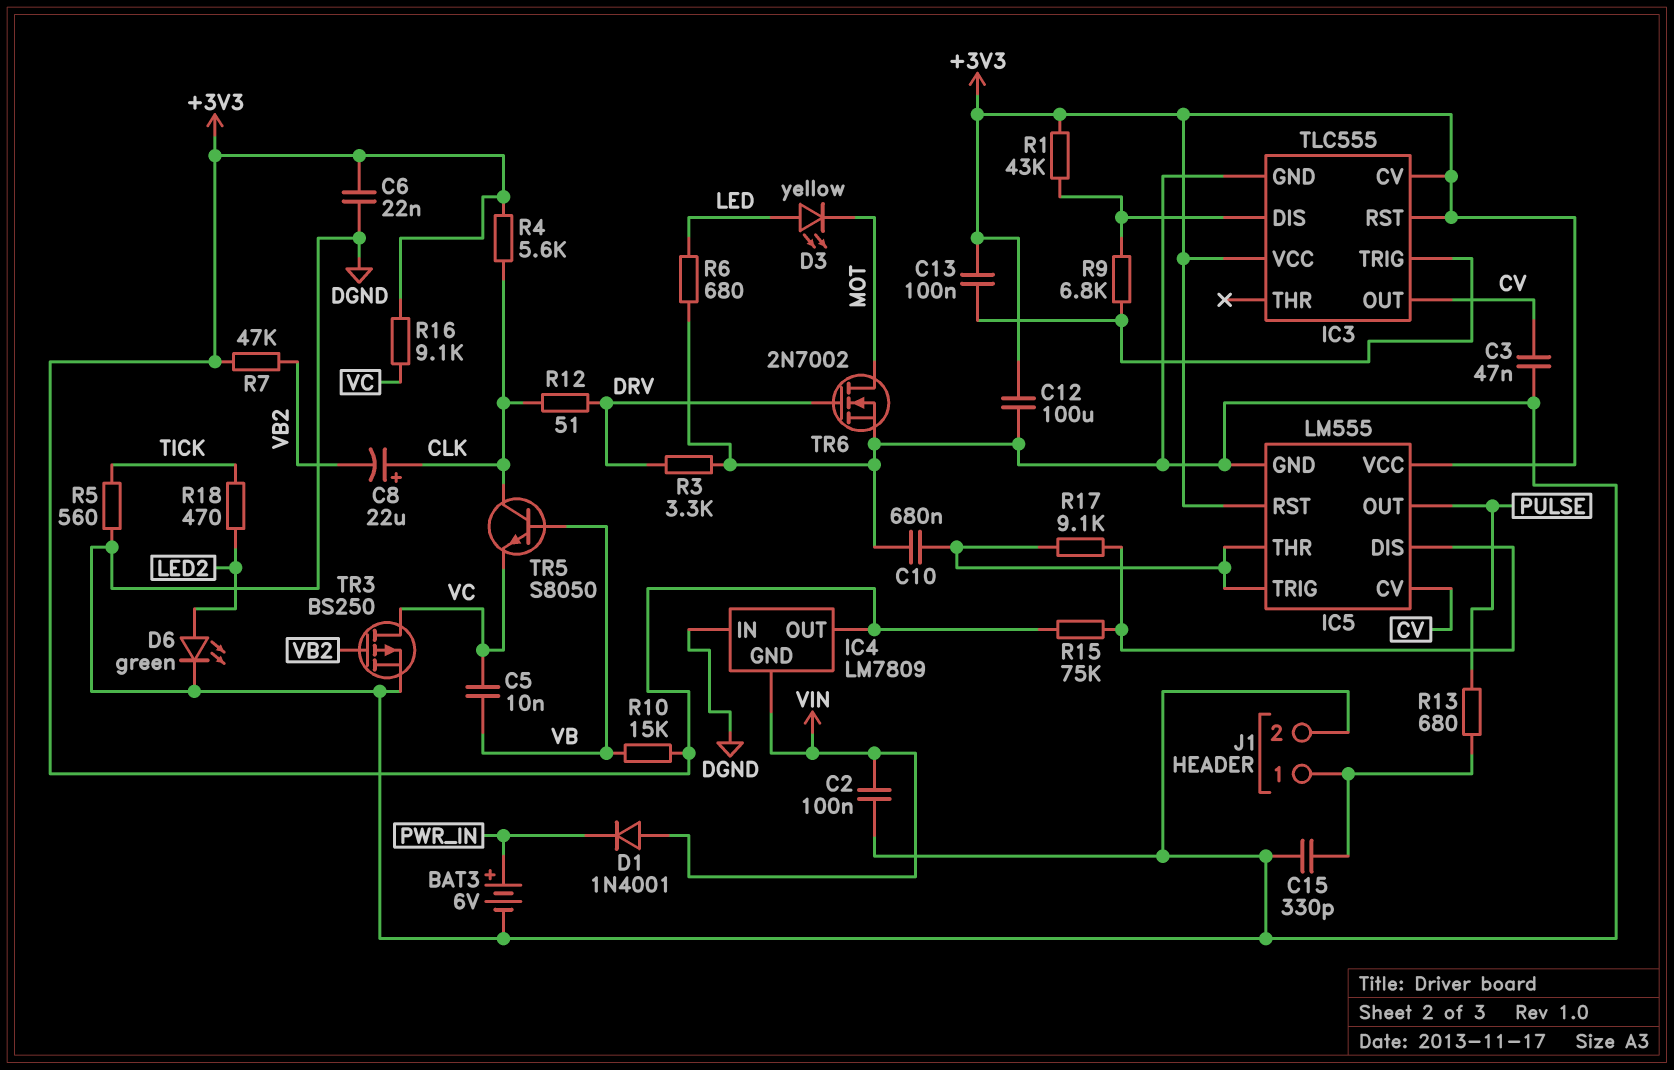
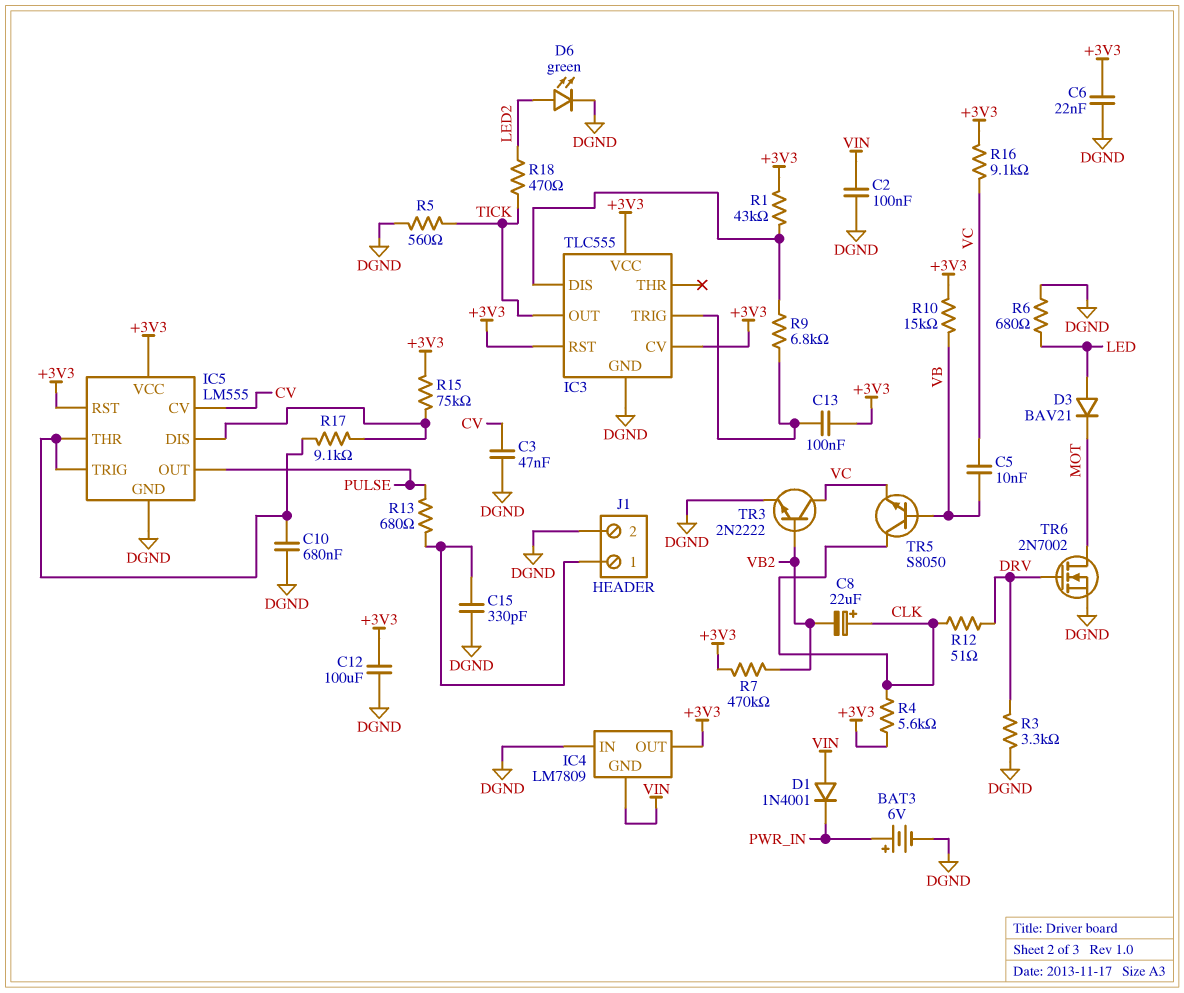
D3: LED yellow (A LED, K MOT) -> diode BAV21 (A LED, K MOT)
IC3 pin OUT: CV -> TICK
R7: 47k (+3V3, VB2) -> 470k (+3V3, VB2)
TR3: PMOS BS250 (G VB2, D VC, S DGND) -> NPN 2N2222 (B VB2, C VC, E DGND)

